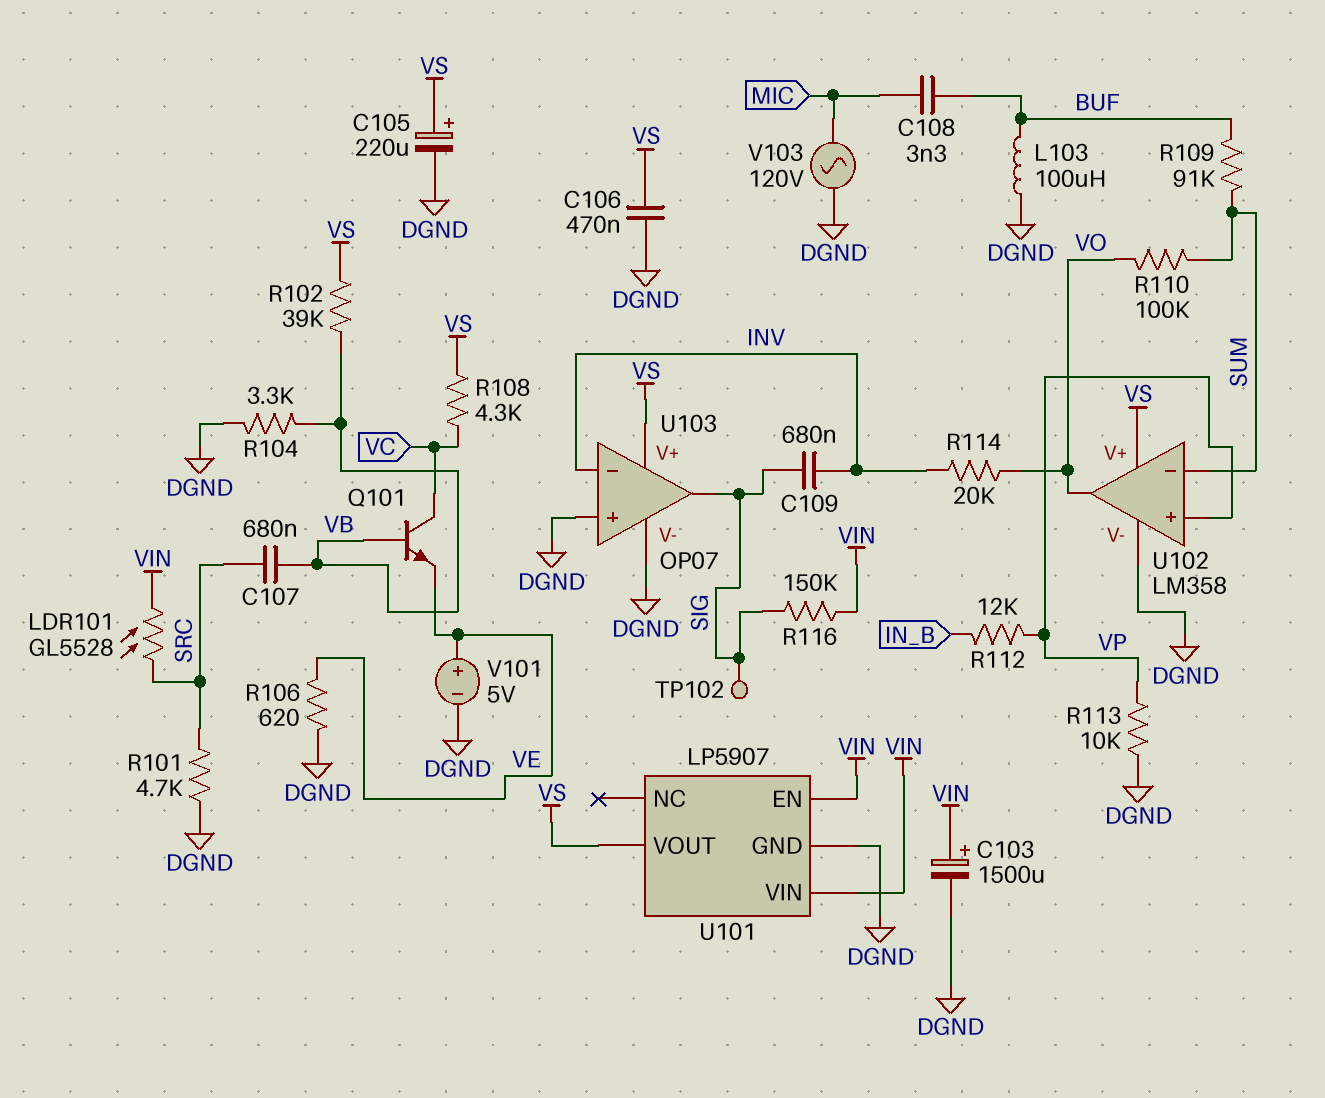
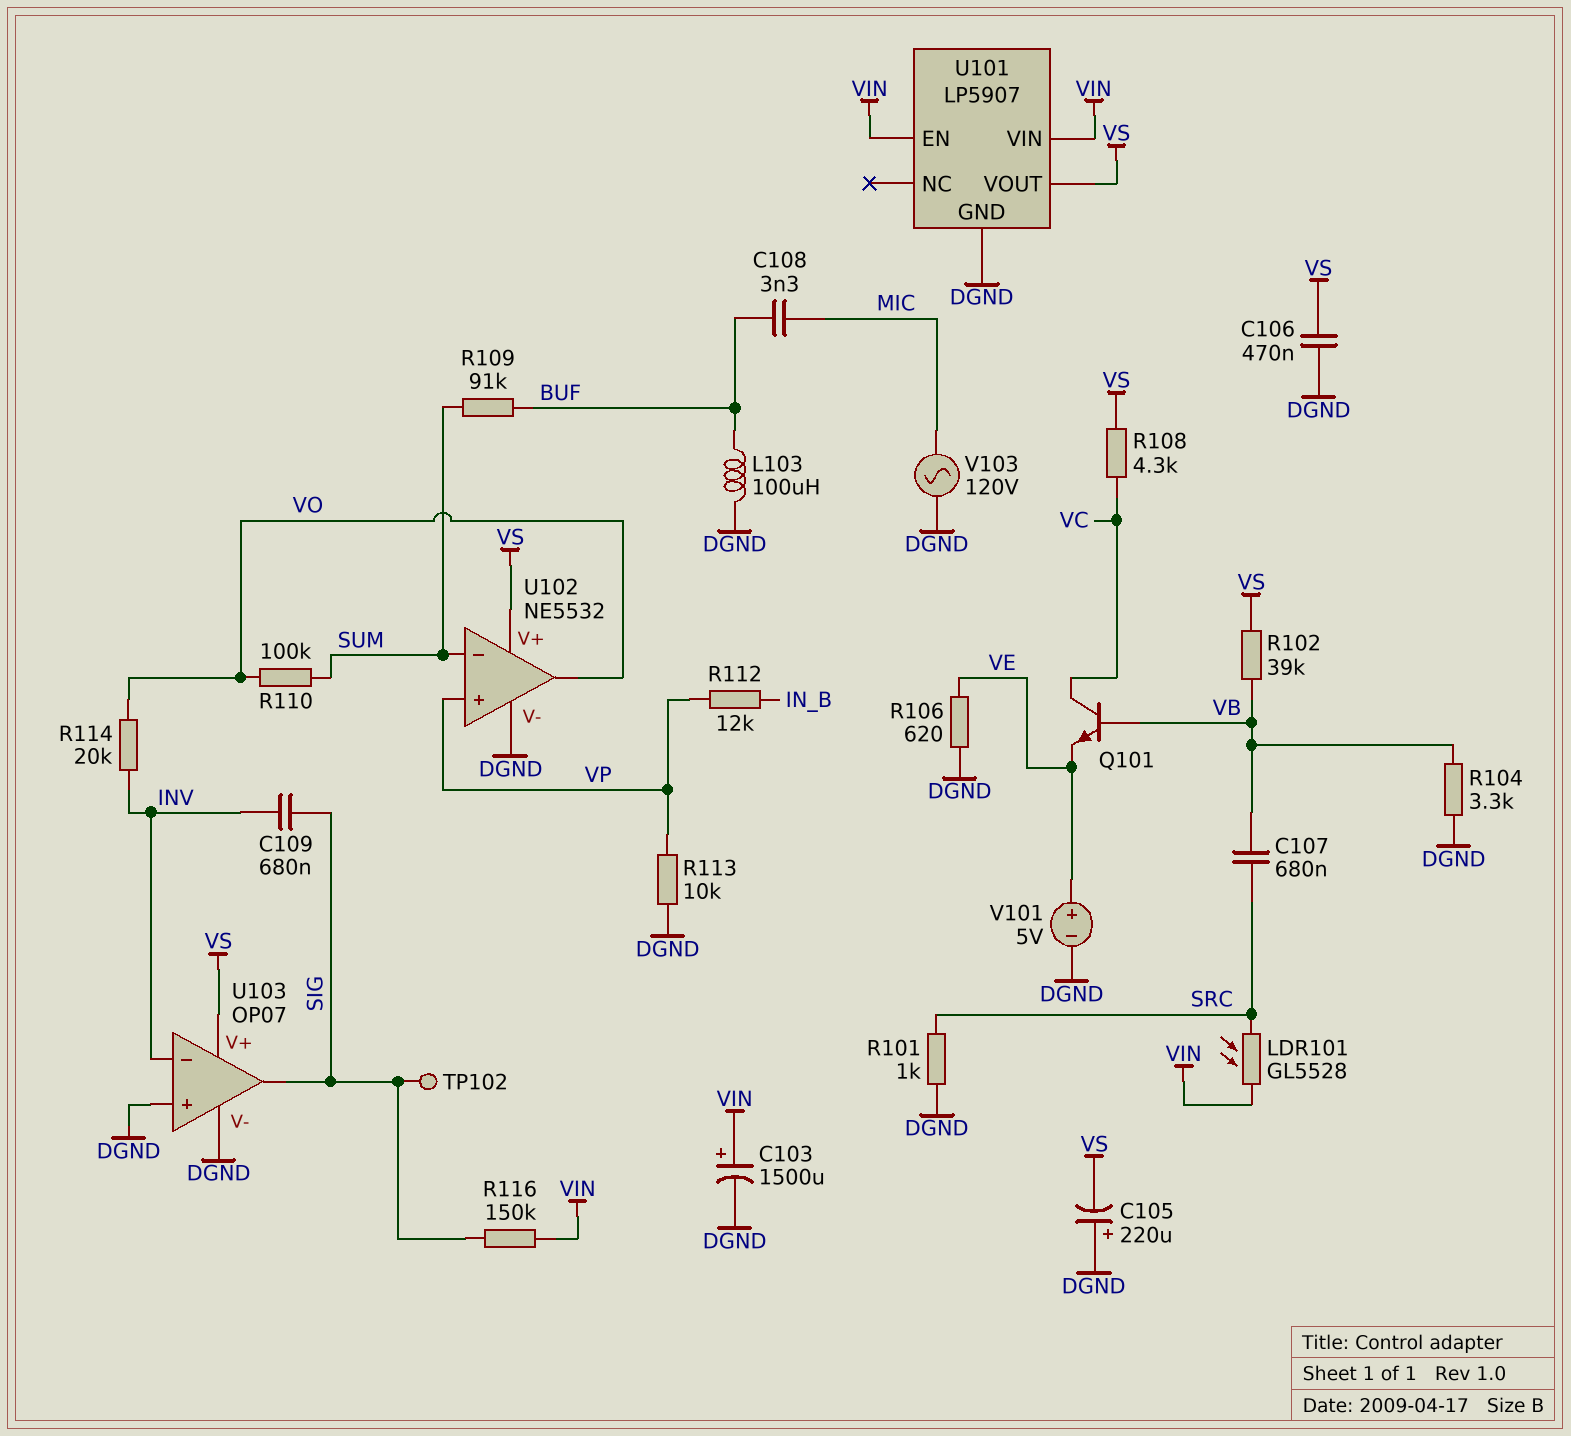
C105: 220uF (plus VS, minus DGND) -> 220uF (plus DGND, minus VS)
R101: 4.7k (DGND, SRC) -> 1k (DGND, SRC)
U102: LM358 -> NE5532

